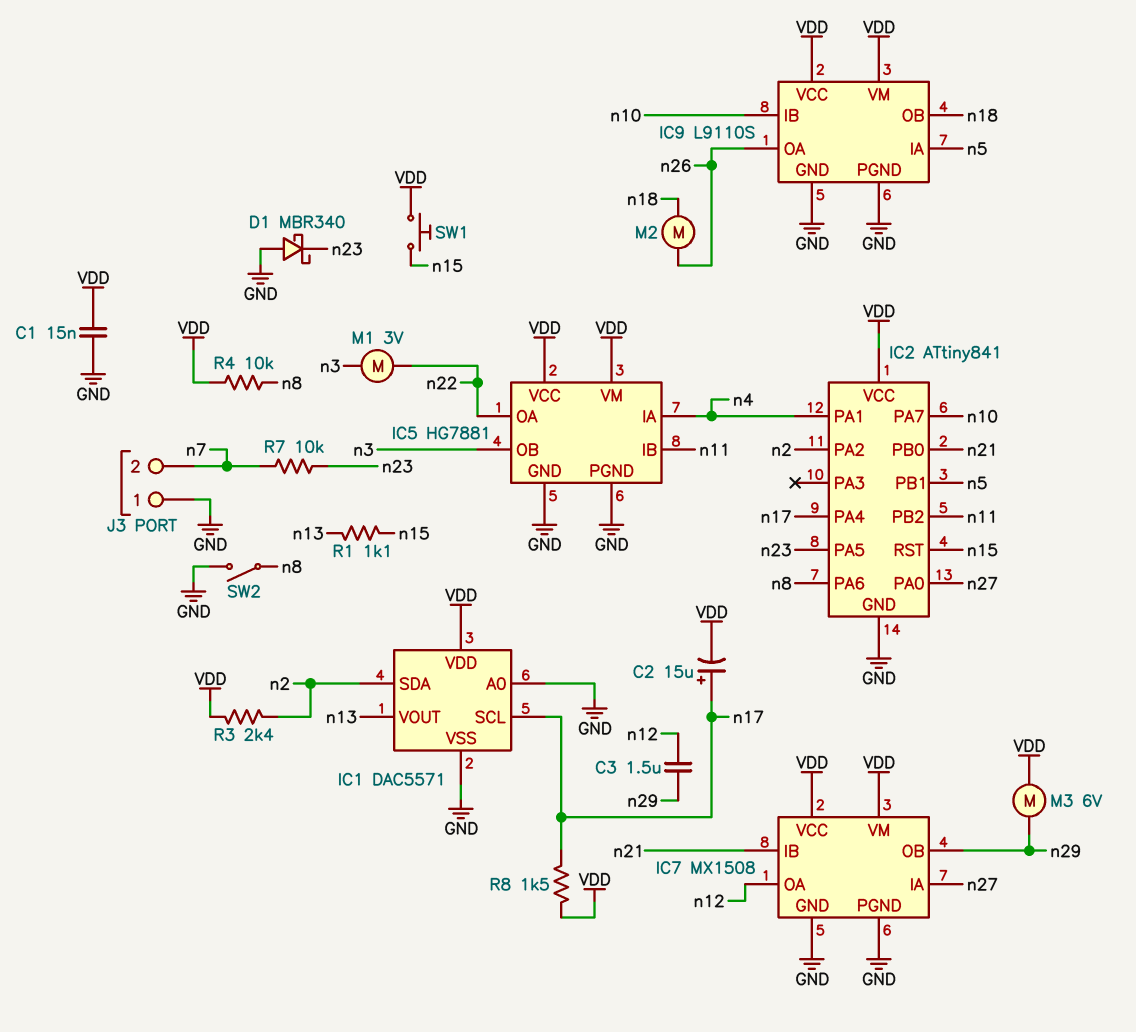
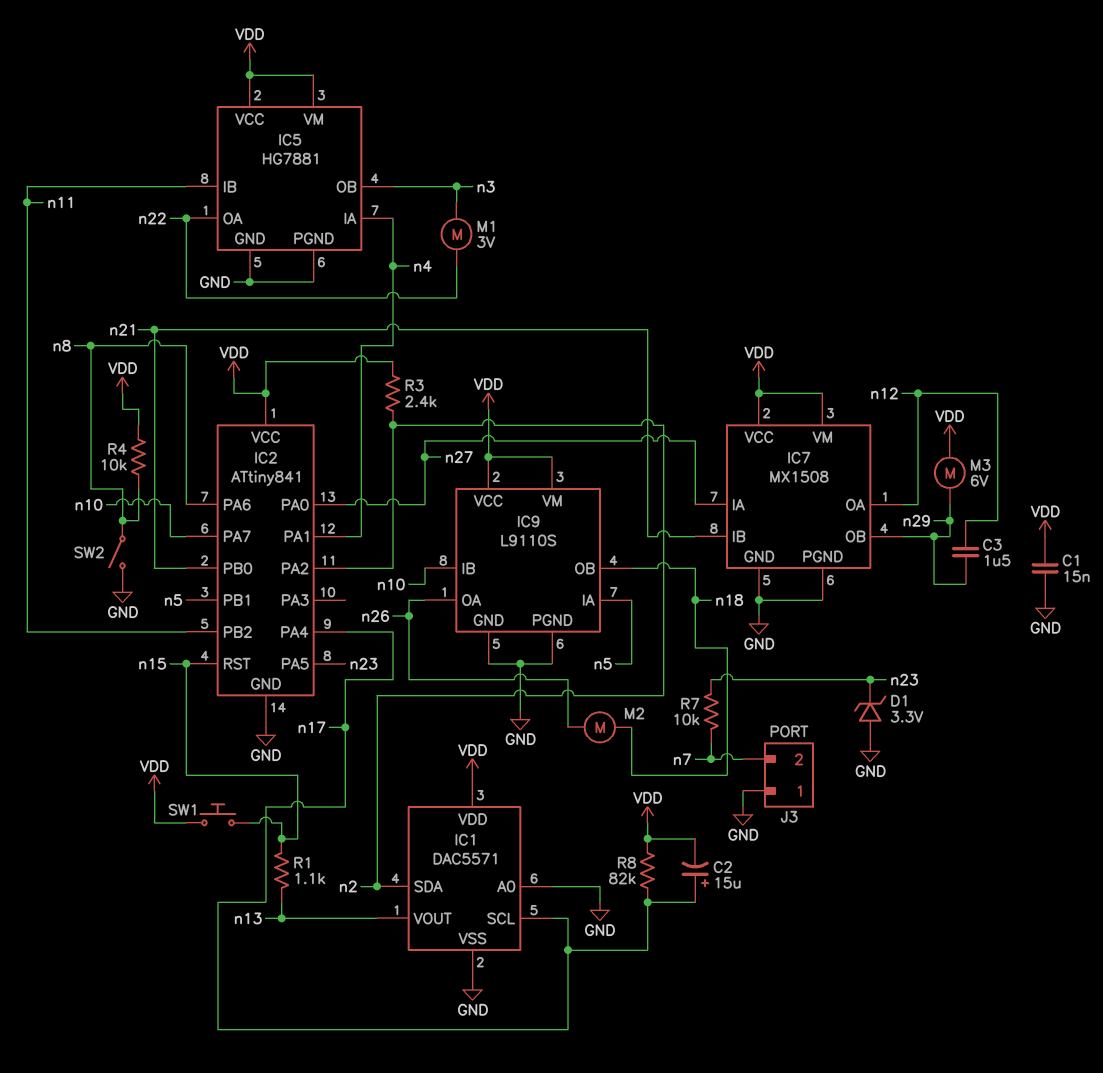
D1: schottky MBR340 (A GND, K n23) -> zener 3.3V (A GND, K n23)
R8: 1.5k (VDD, n17) -> 82k (VDD, n17)

